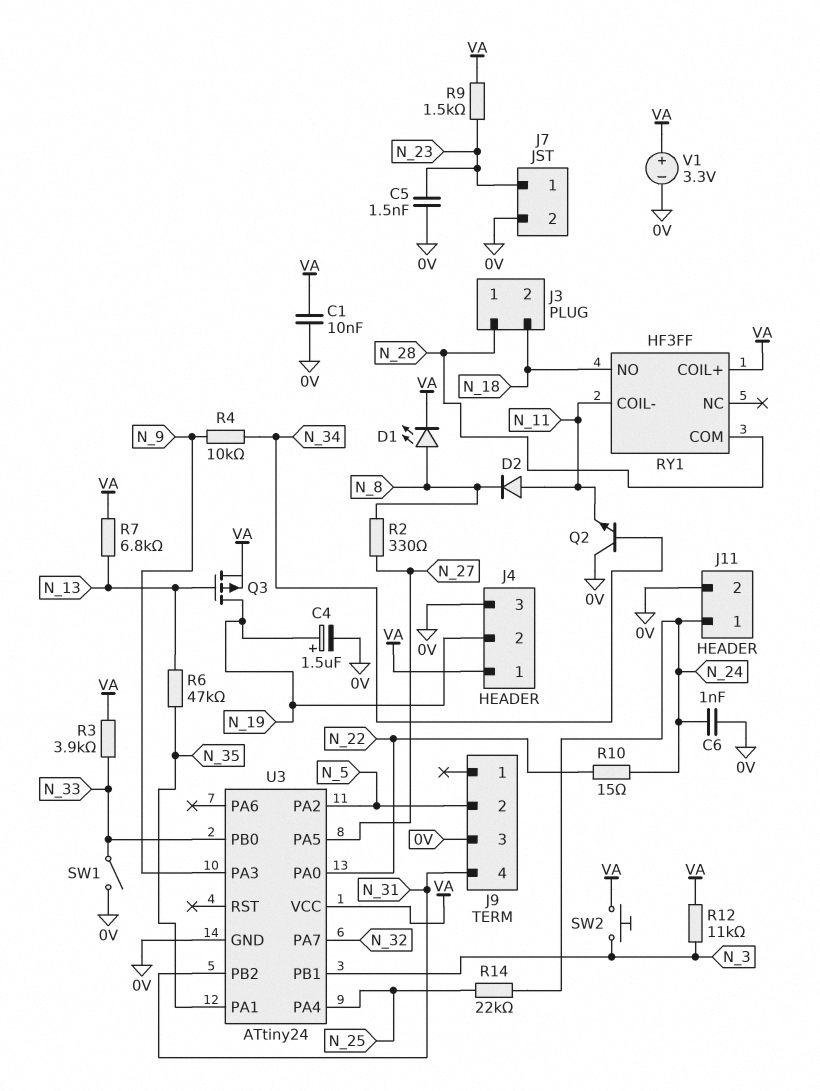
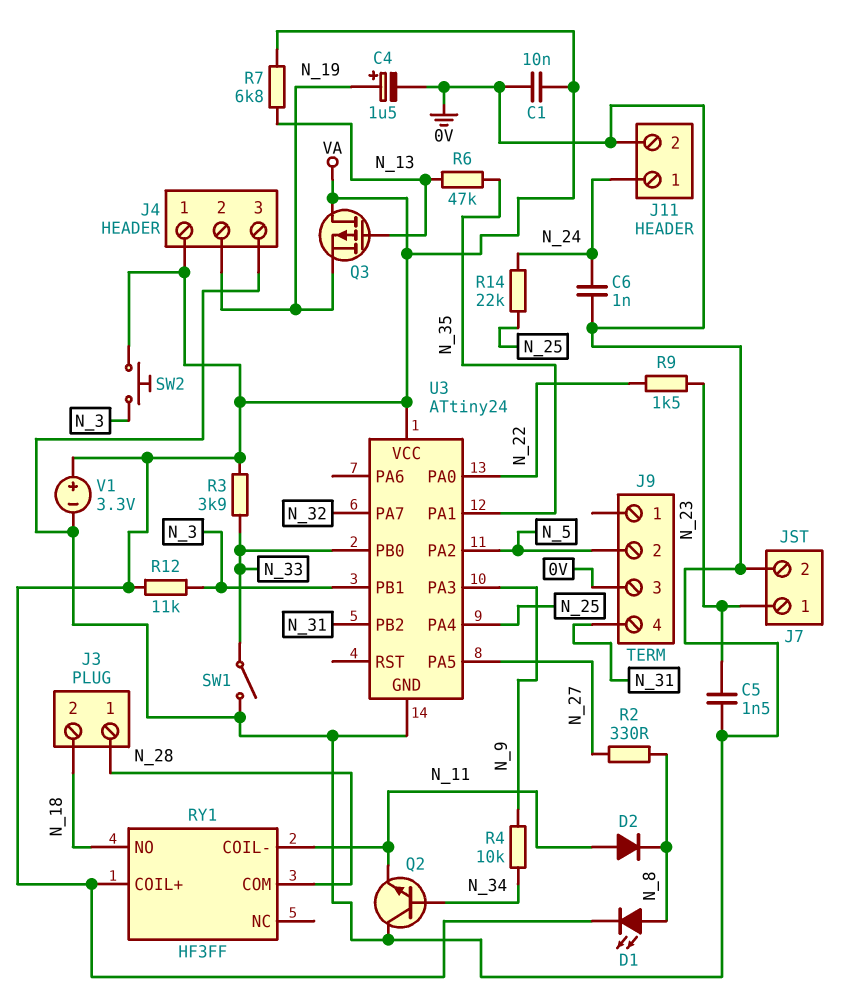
Q3: PMOS (G N_13, D N_19, S VA) -> PMOS (G N_13, D VA, S N_19)
R9: 1.5k (N_23, VA) -> 1.5k (N_22, N_23)
R10: 15 (N_22, N_24) -> none

